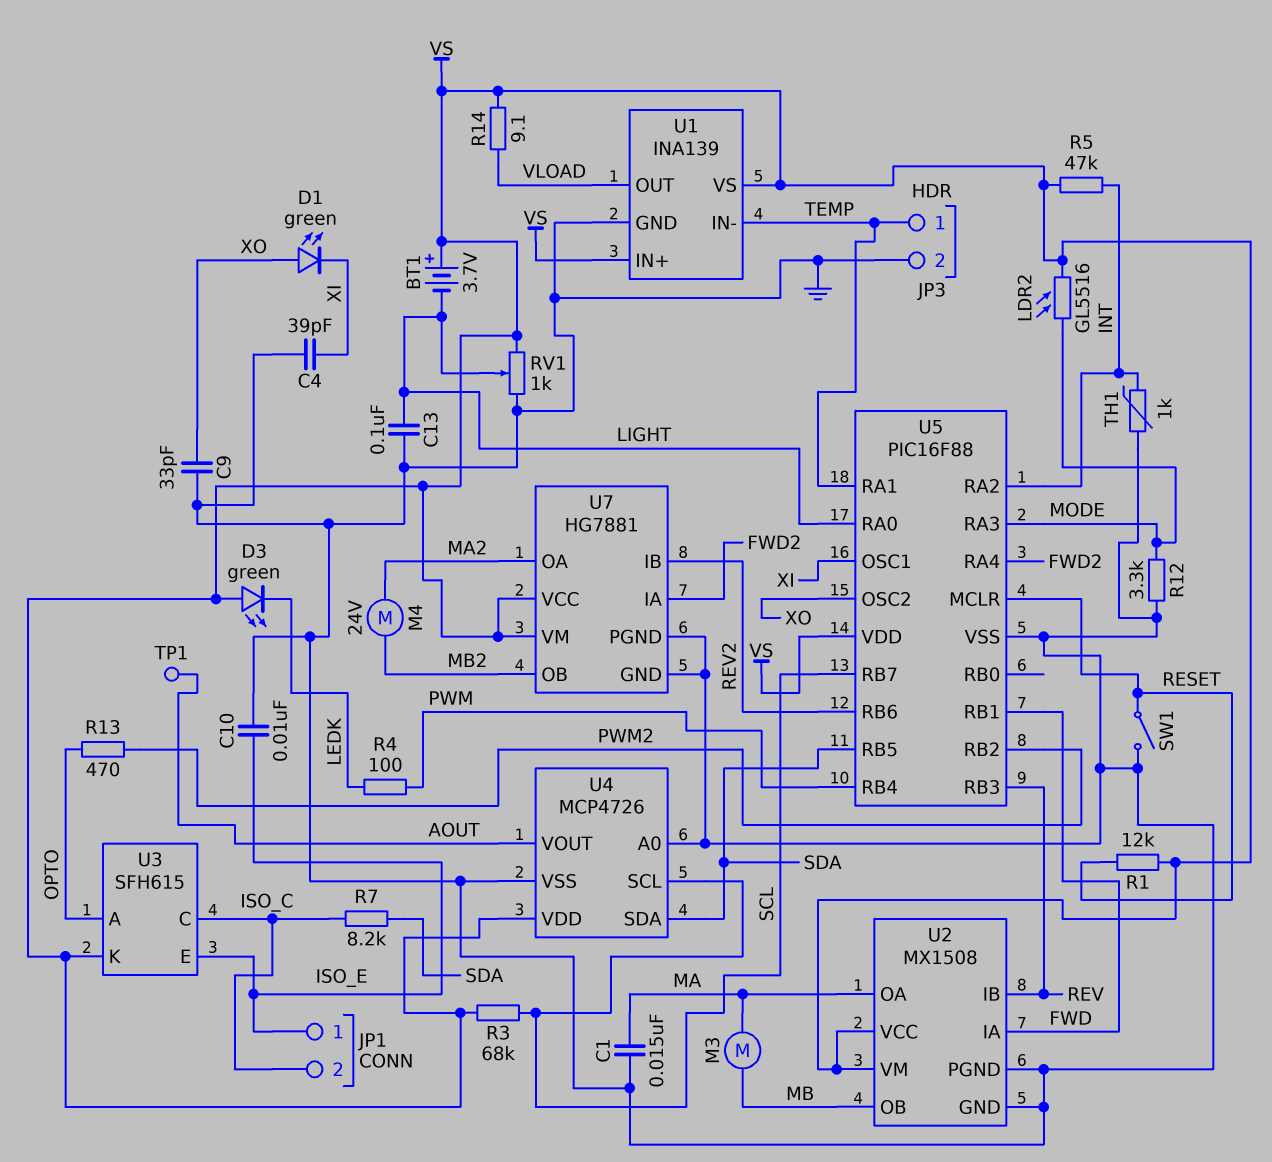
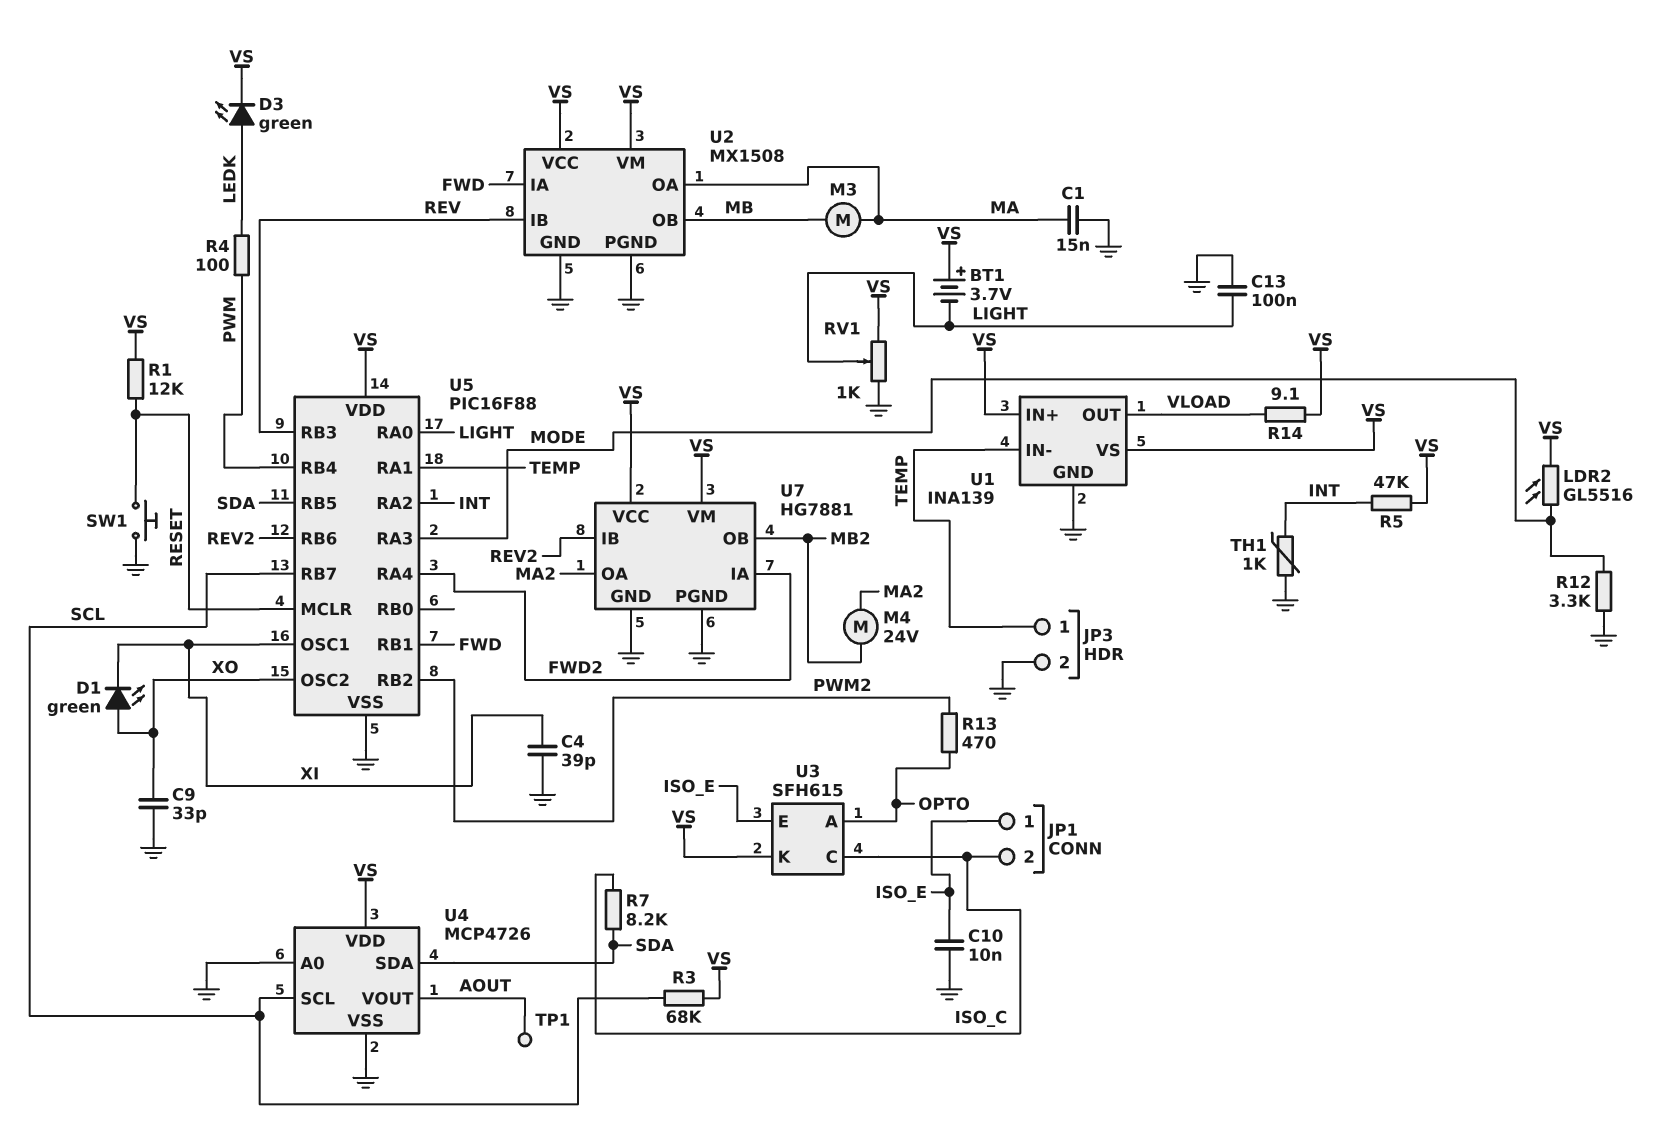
D3: LED green (A VS, K LEDK) -> LED green (A LEDK, K VS)
SW1: switch (GND, RESET) -> button (GND, RESET)

